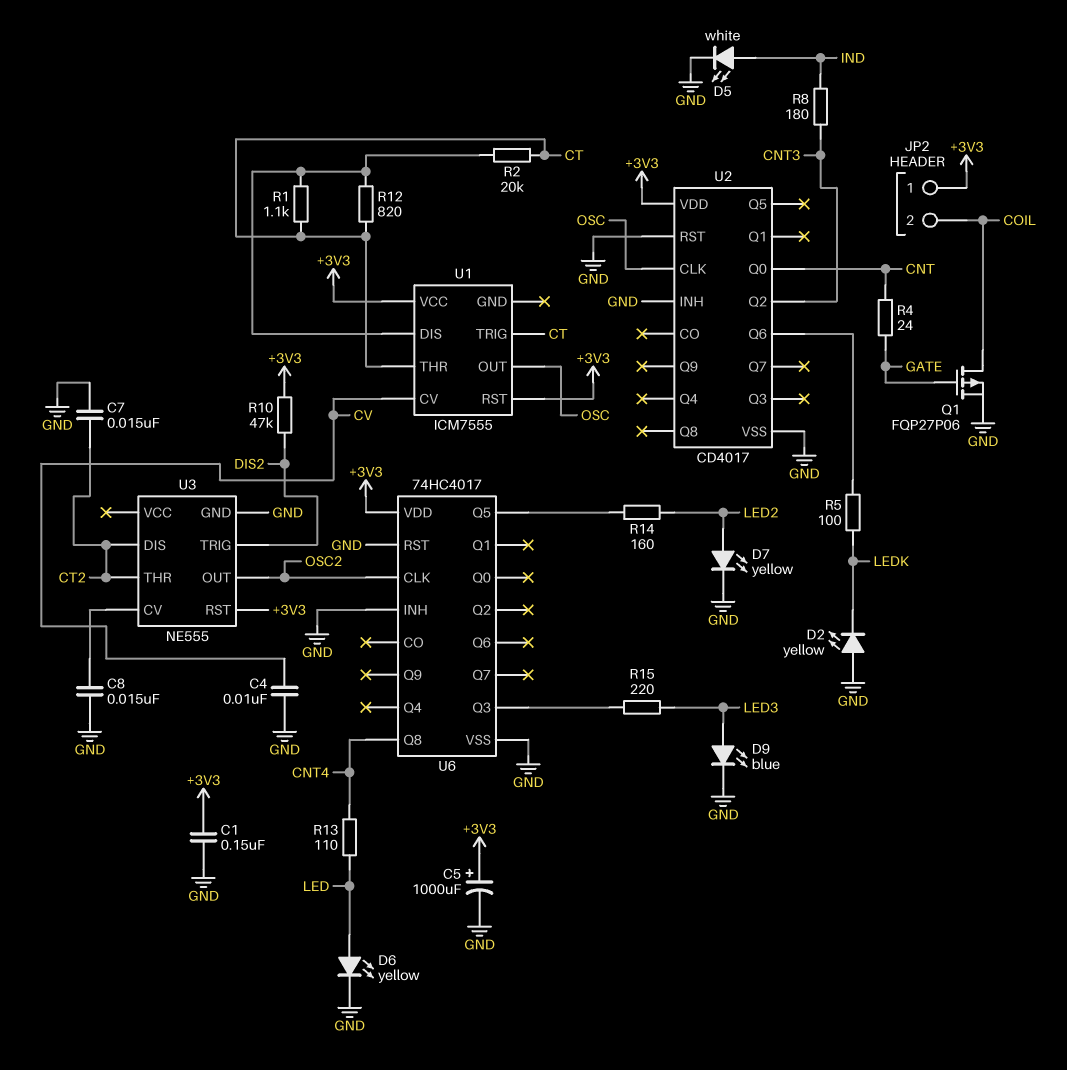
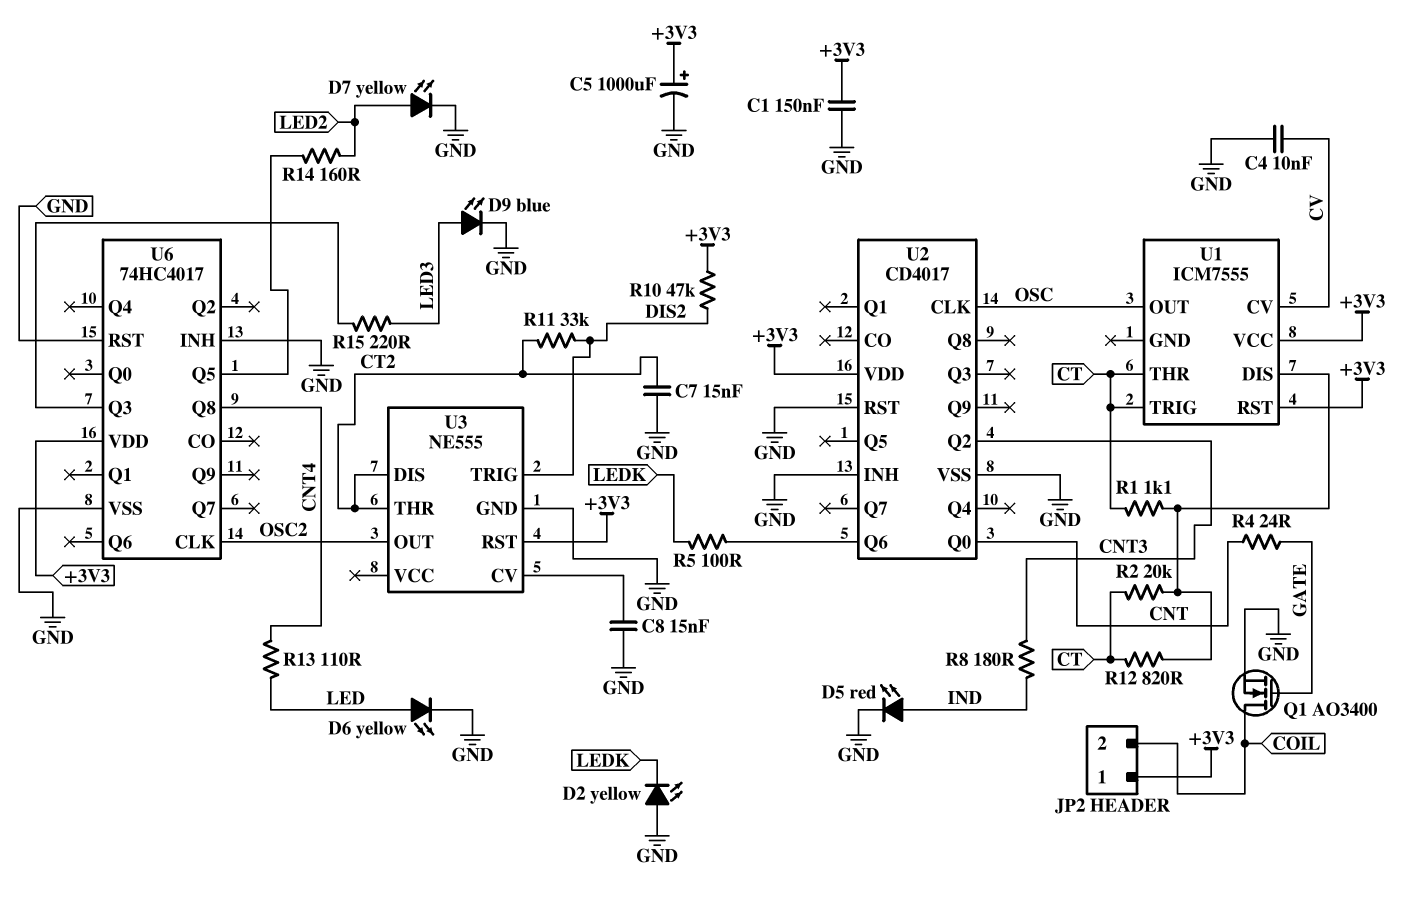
D5: LED white (A IND, K GND) -> LED red (A IND, K GND)
Q1: PMOS FQP27P06 (G GATE, D COIL, S GND) -> NMOS AO3400 (G GATE, D COIL, S GND)
R11: none -> 33k (CT2, DIS2)

